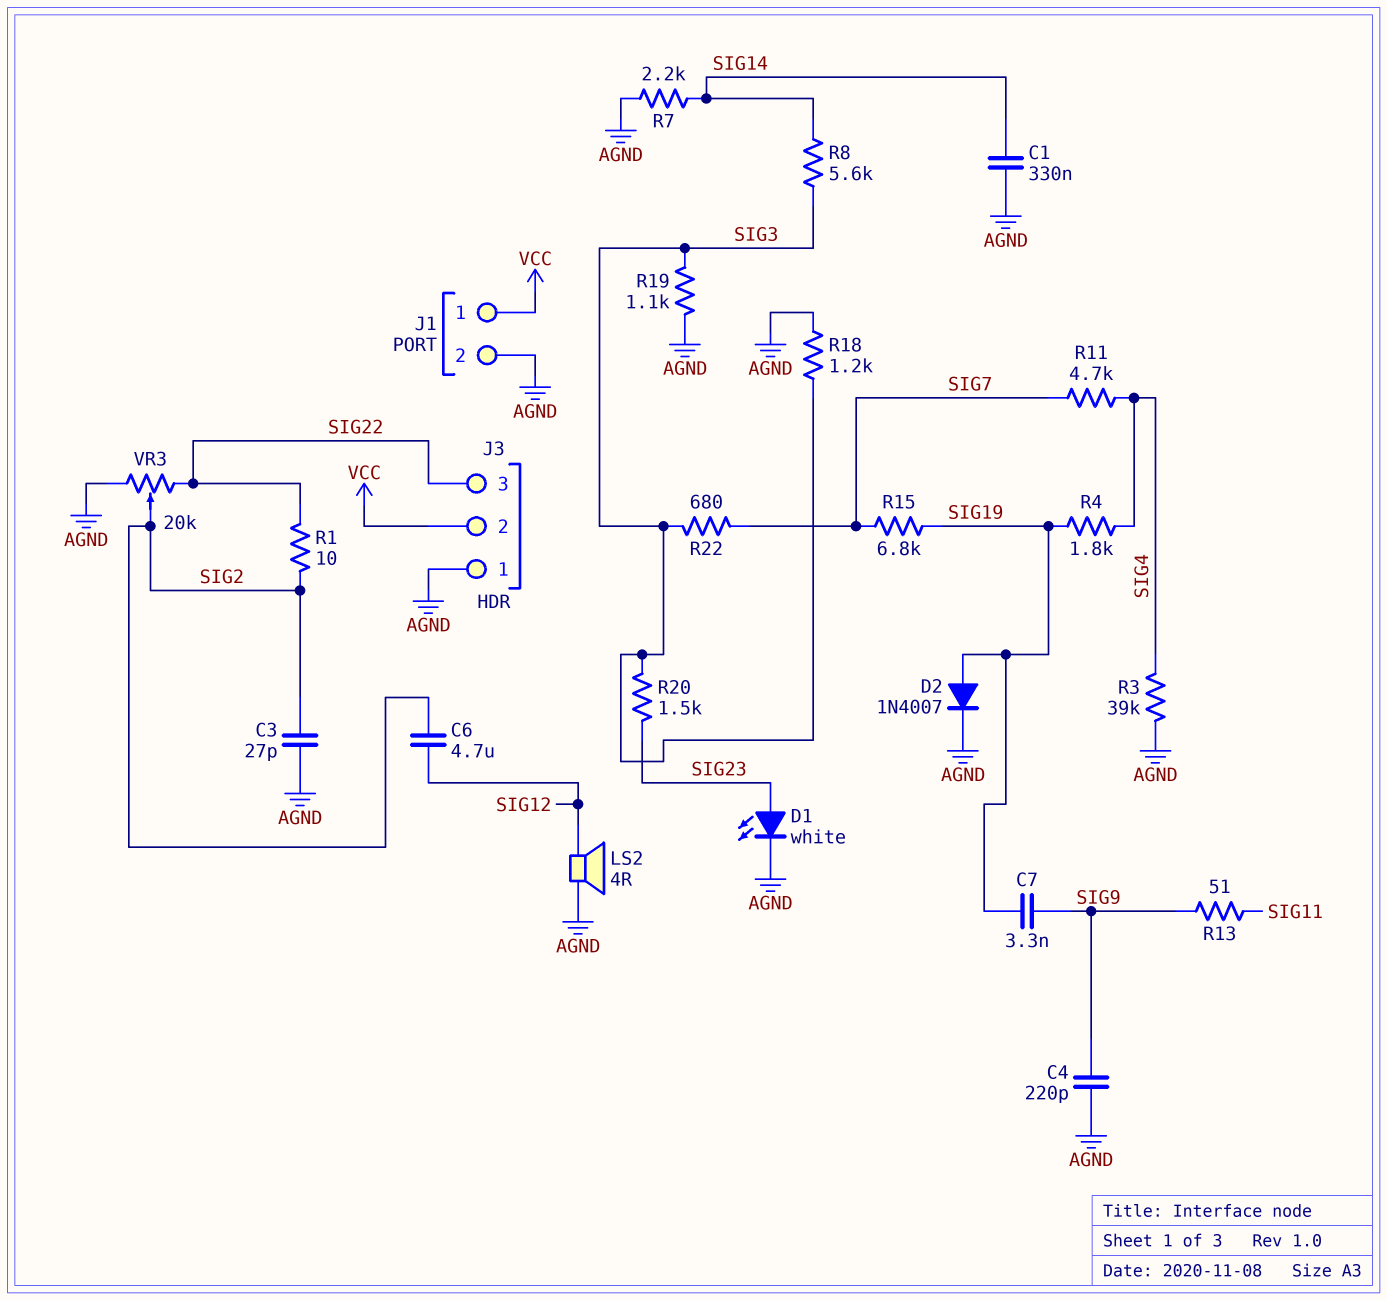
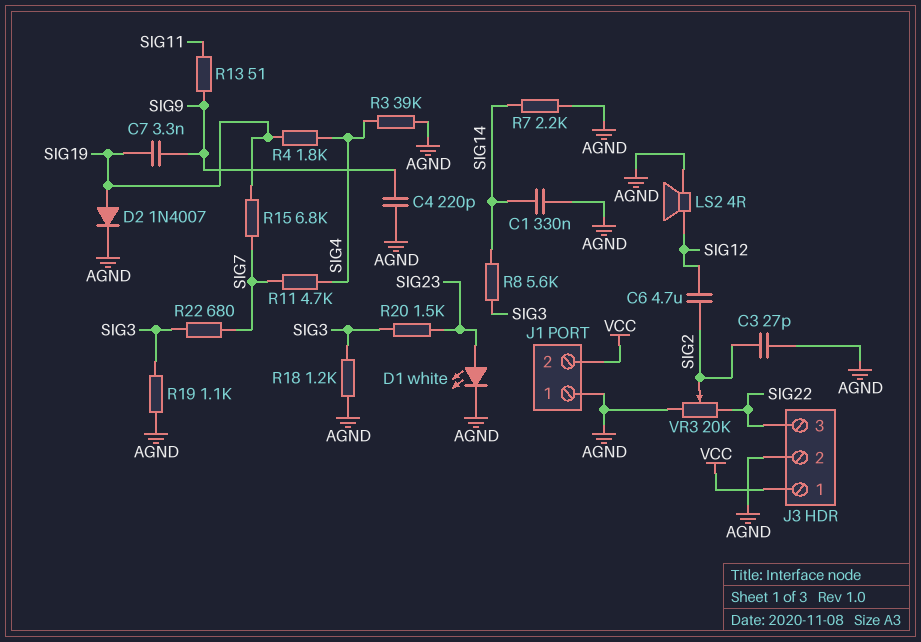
J1 pin 1: VCC -> AGND
J1 pin 2: AGND -> VCC
J3 pin 1: AGND -> VCC
J3 pin 2: VCC -> AGND
R1: 10 (SIG2, SIG22) -> none

